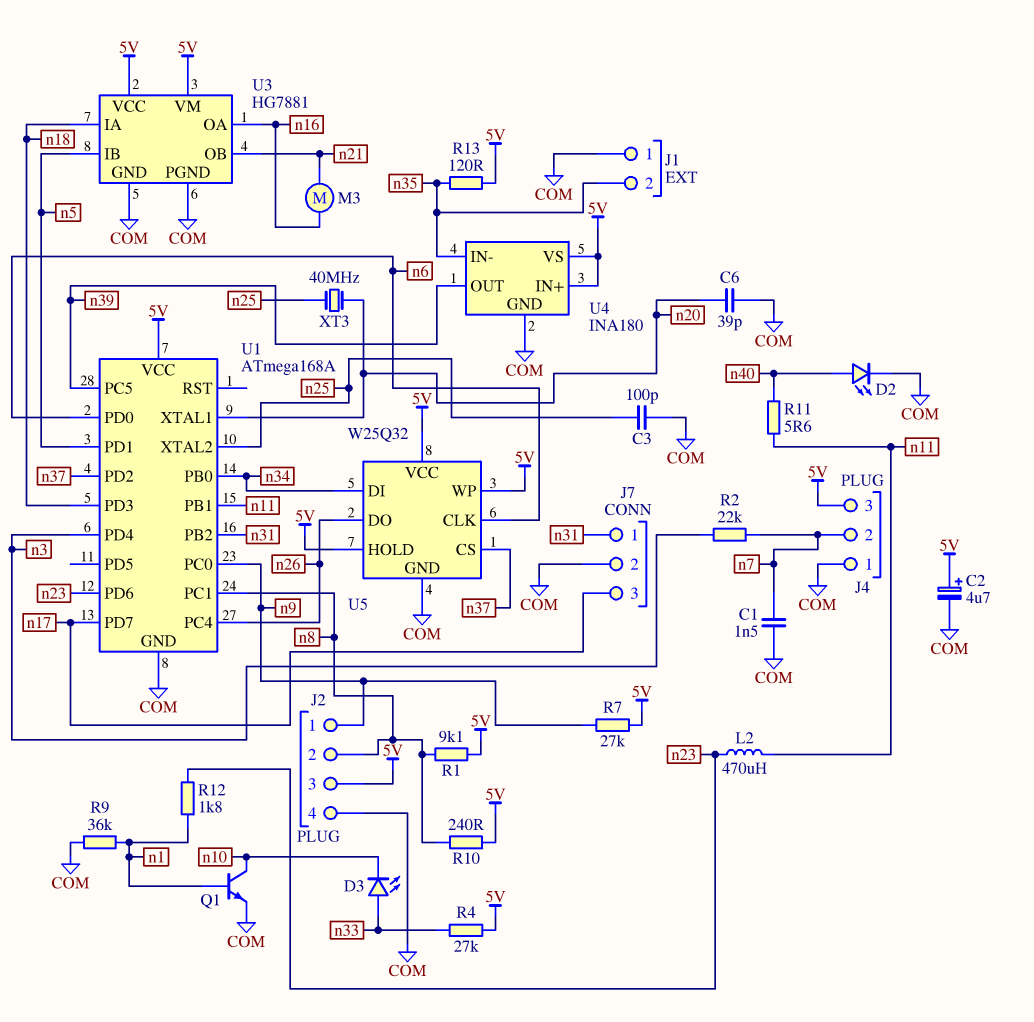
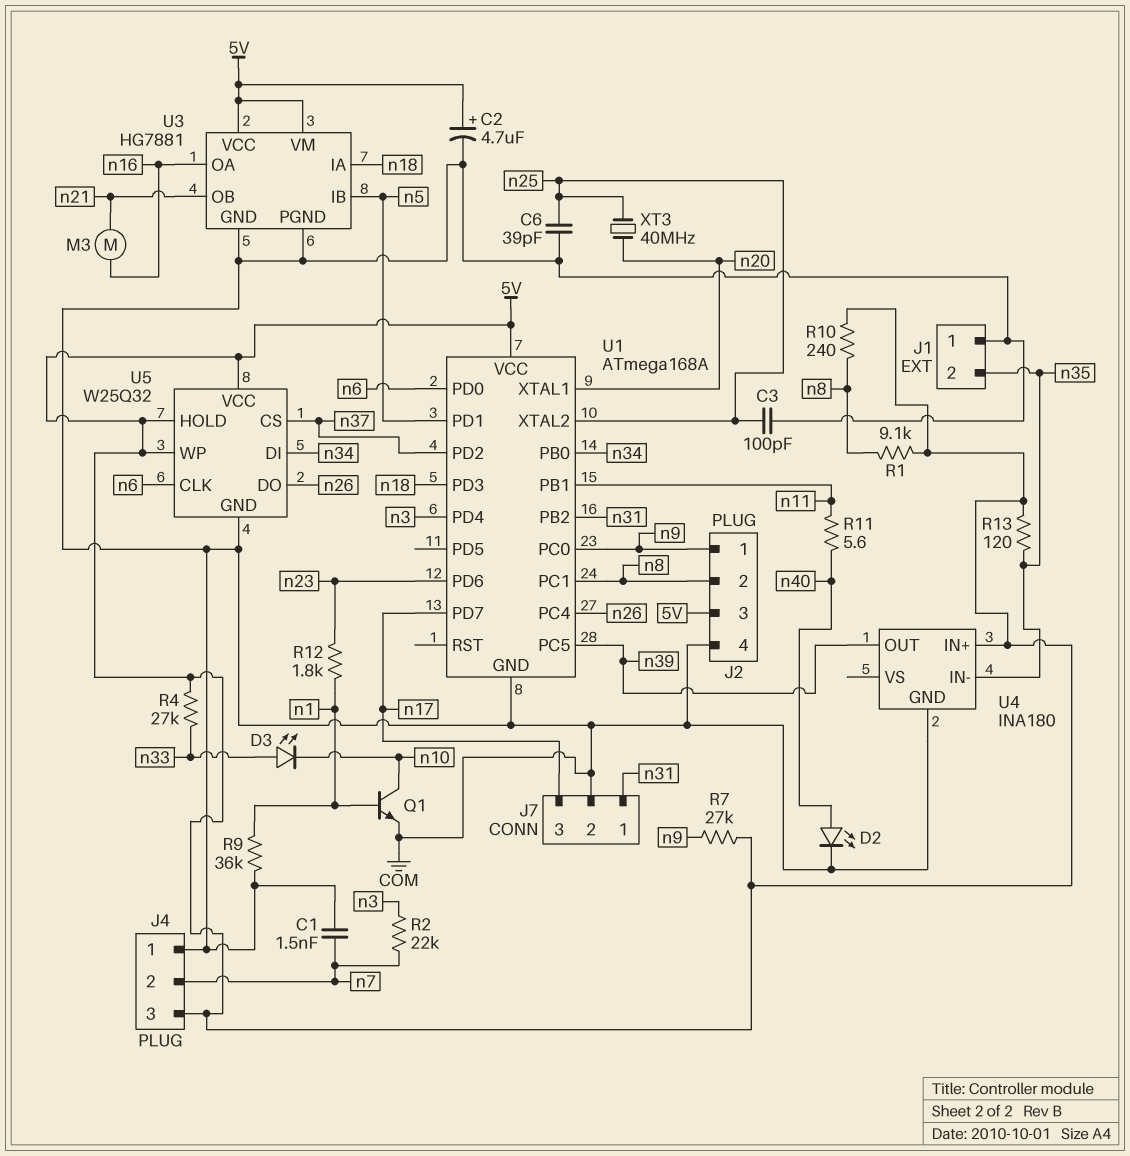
C6: 39pF (COM, n20) -> 39pF (COM, n25)
L2: 470uH (n11, n23) -> none
U4 pin VS: 5V -> none

